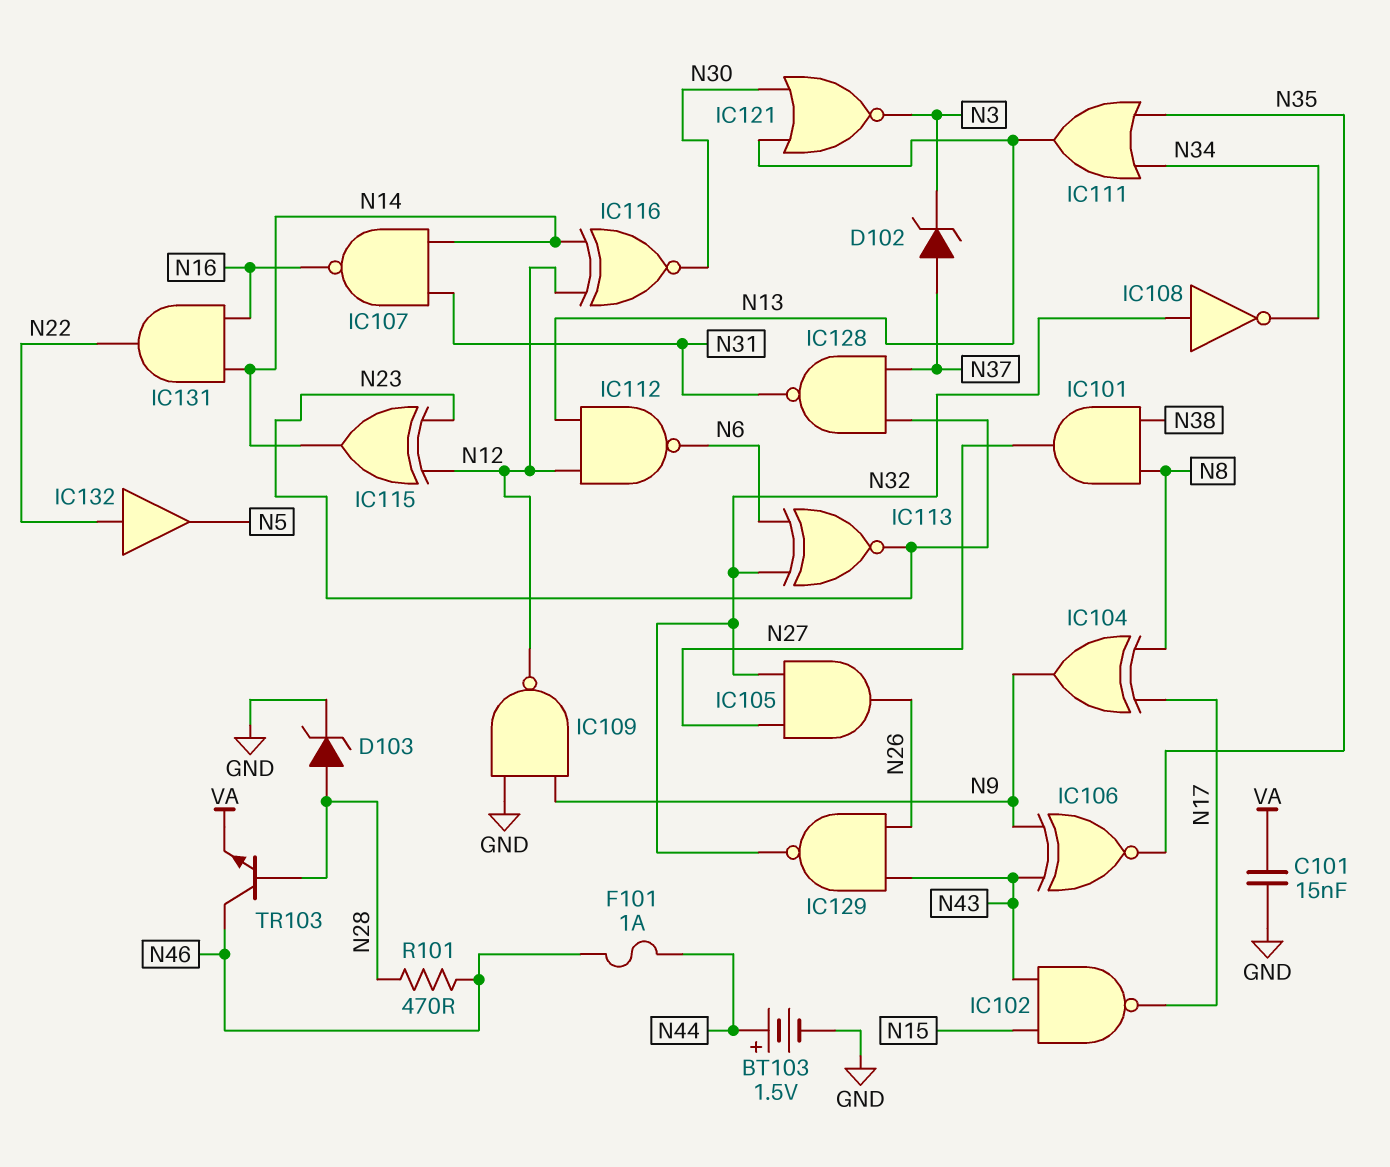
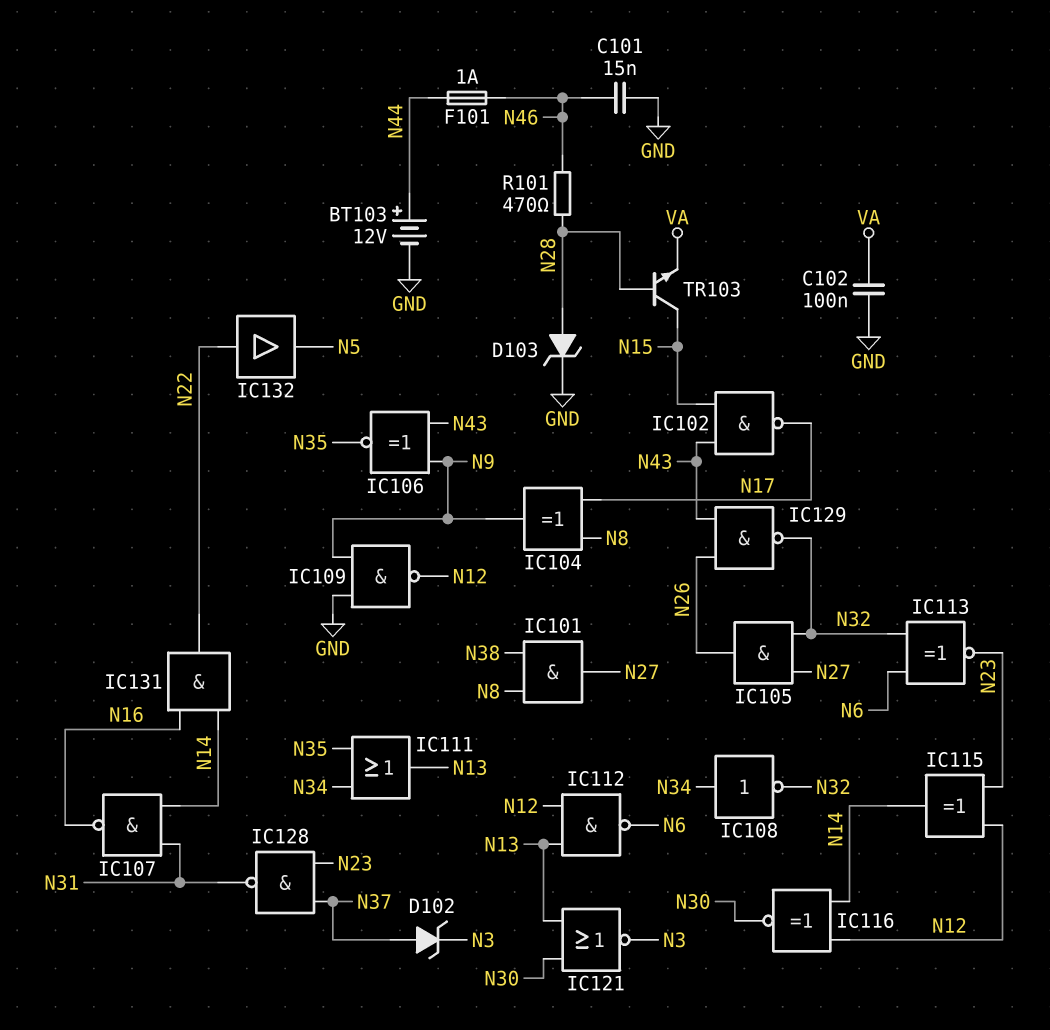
BT103: 1.5V (plus N44, minus GND) -> 12V (plus N44, minus GND)
C101: 15nF (GND, VA) -> 15nF (GND, N46)
C102: none -> 100nF (GND, VA)
IC108: NOT (in N32, out N34) -> NOT (in N34, out N32)
TR103: NPN (B N28, C N46, E VA) -> NPN (B N28, C N15, E VA)

